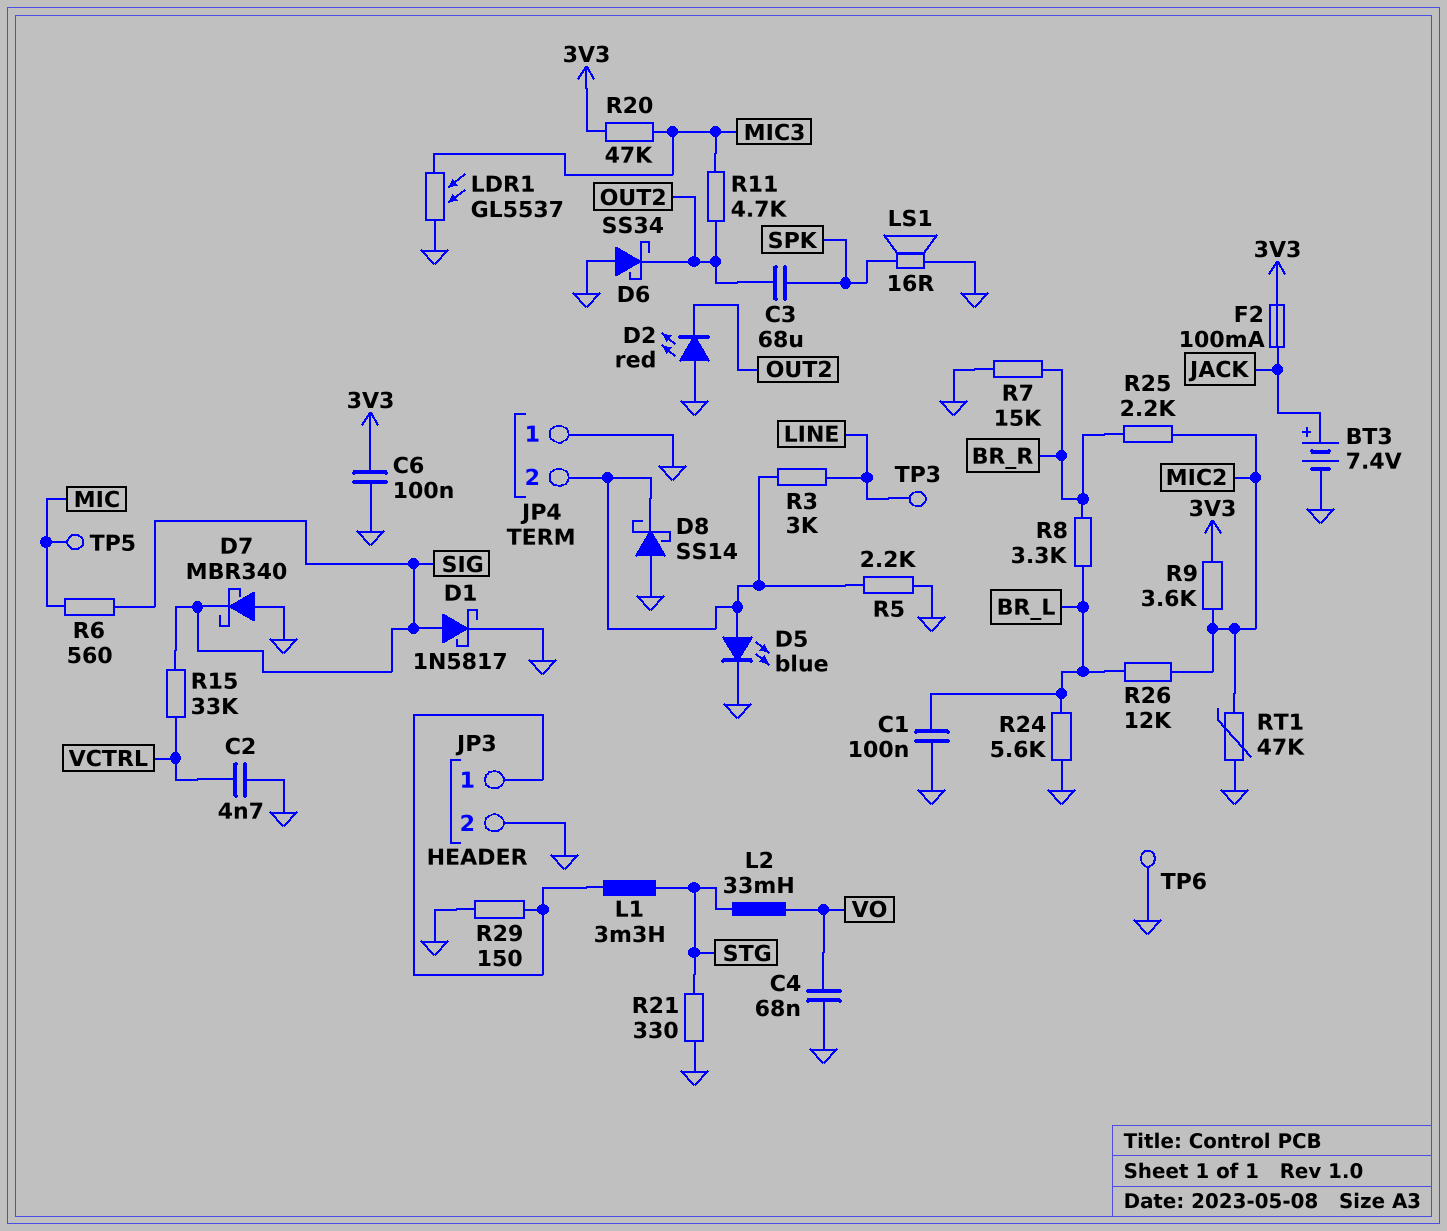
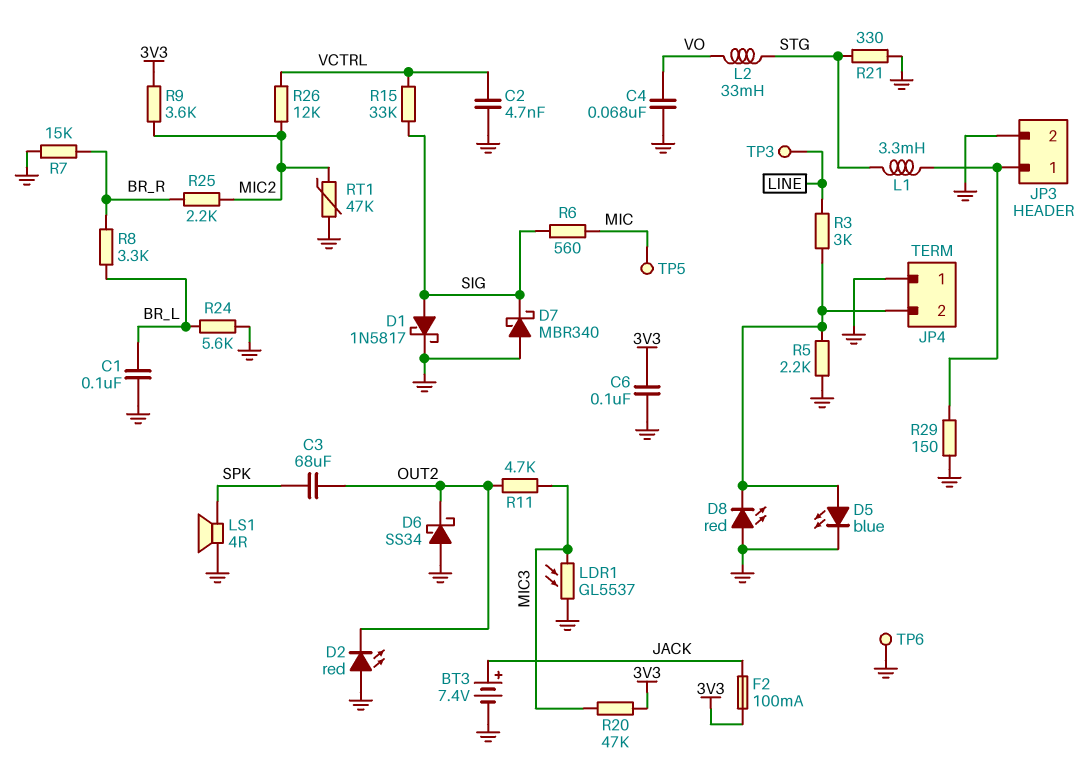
D8: schottky SS14 (A GND, K JP4/2) -> LED red (A GND, K JP4/2)
LS1: speaker 16R (GND, SPK) -> speaker 4R (GND, SPK)
R26: 12k (BR_L, MIC2) -> 12k (MIC2, VCTRL)

